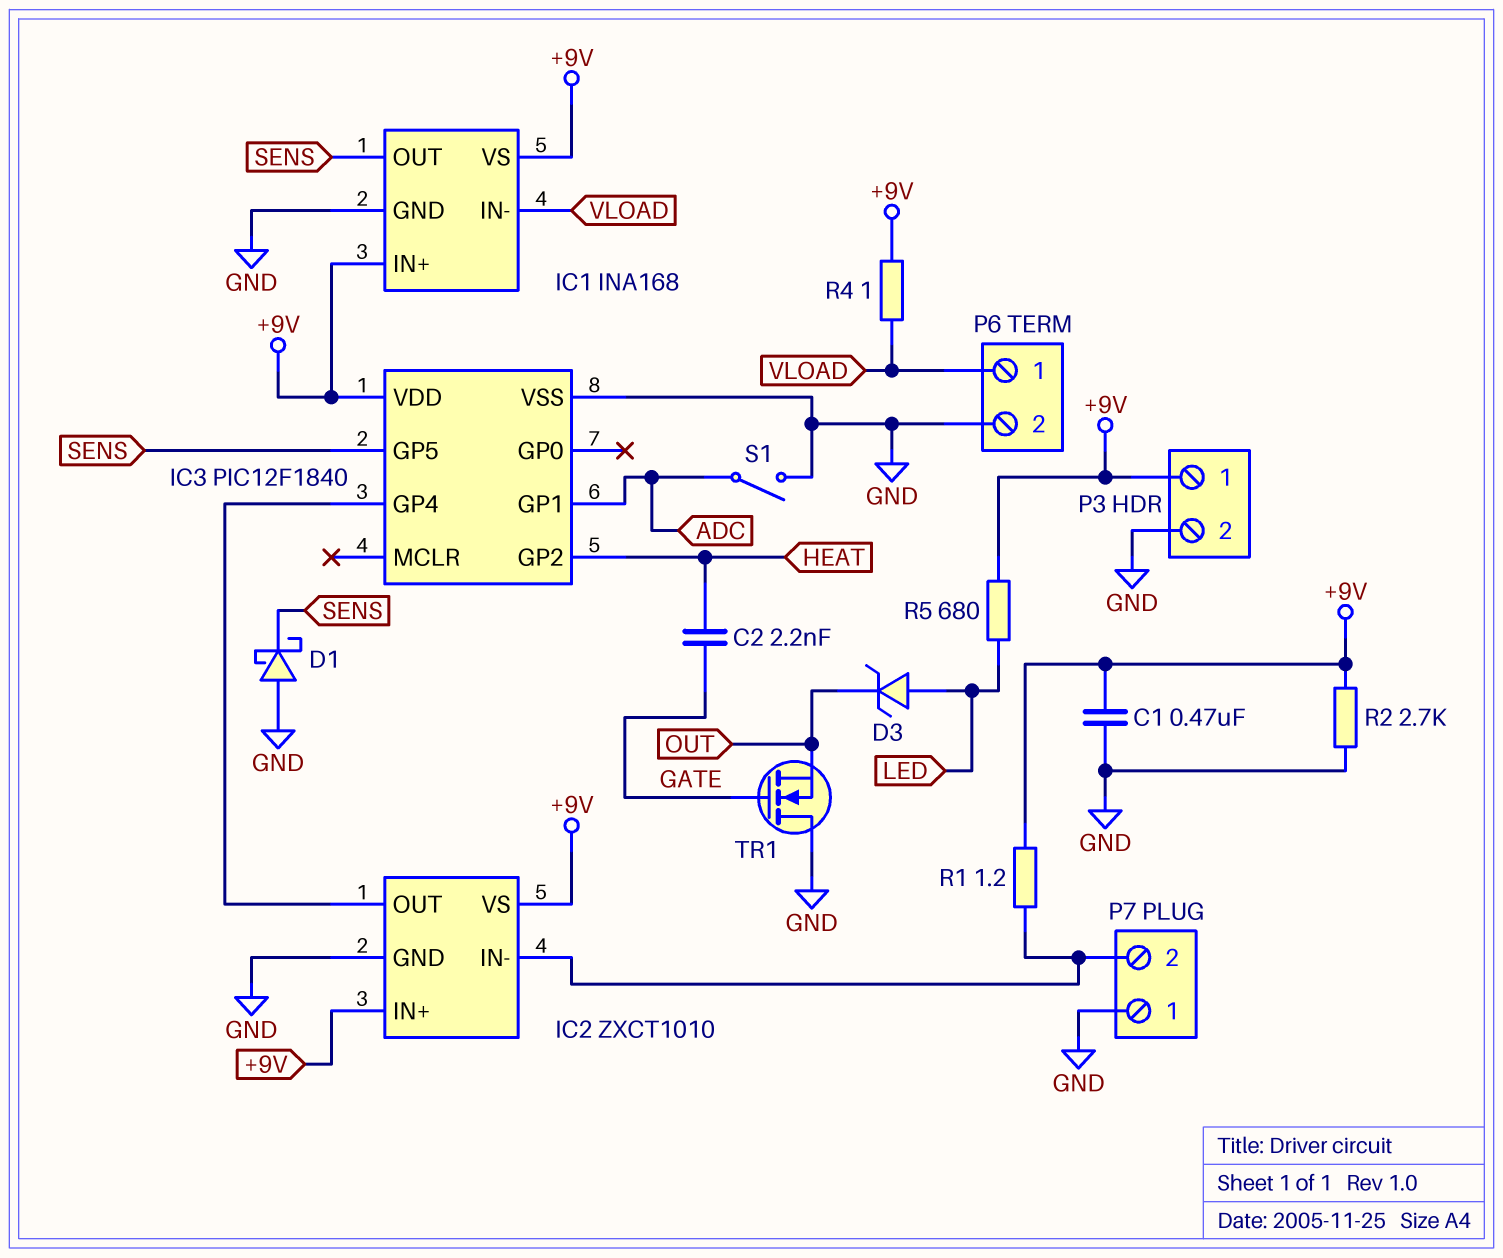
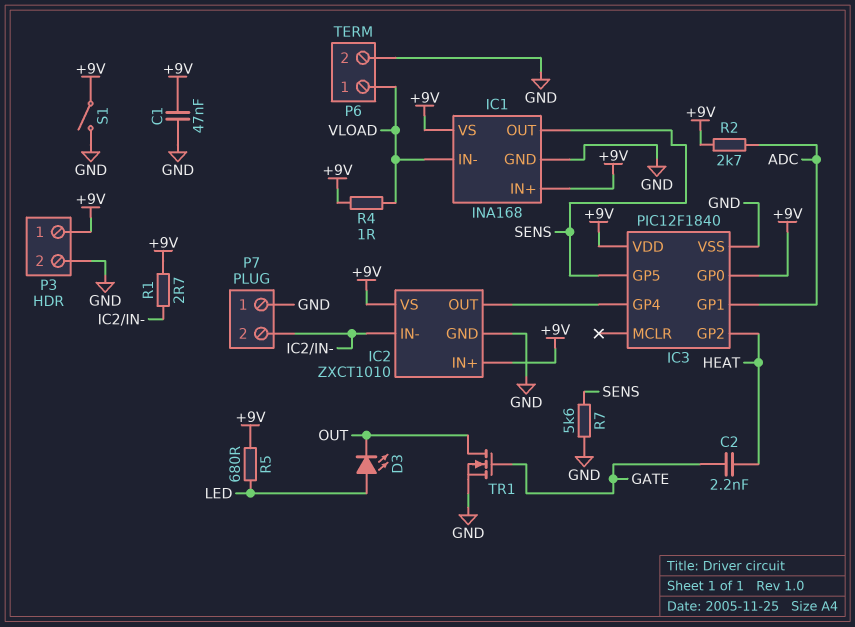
C1: 470nF (+9V, GND) -> 47nF (+9V, GND)
D1: schottky (A GND, K SENS) -> none
D3: zener (A LED, K OUT) -> LED (A LED, K OUT)
IC3 pin GP0: none -> +9V
R1: 1.2 (+9V, IC2/IN-) -> 2.7 (+9V, IC2/IN-)
R2: 2.7k (+9V, GND) -> 2.7k (+9V, ADC)
R7: none -> 5.6k (GND, SENS)
S1: switch (ADC, GND) -> switch (+9V, GND)
TR1: NMOS (G GATE, D GND, S OUT) -> NMOS (G GATE, D OUT, S GND)

